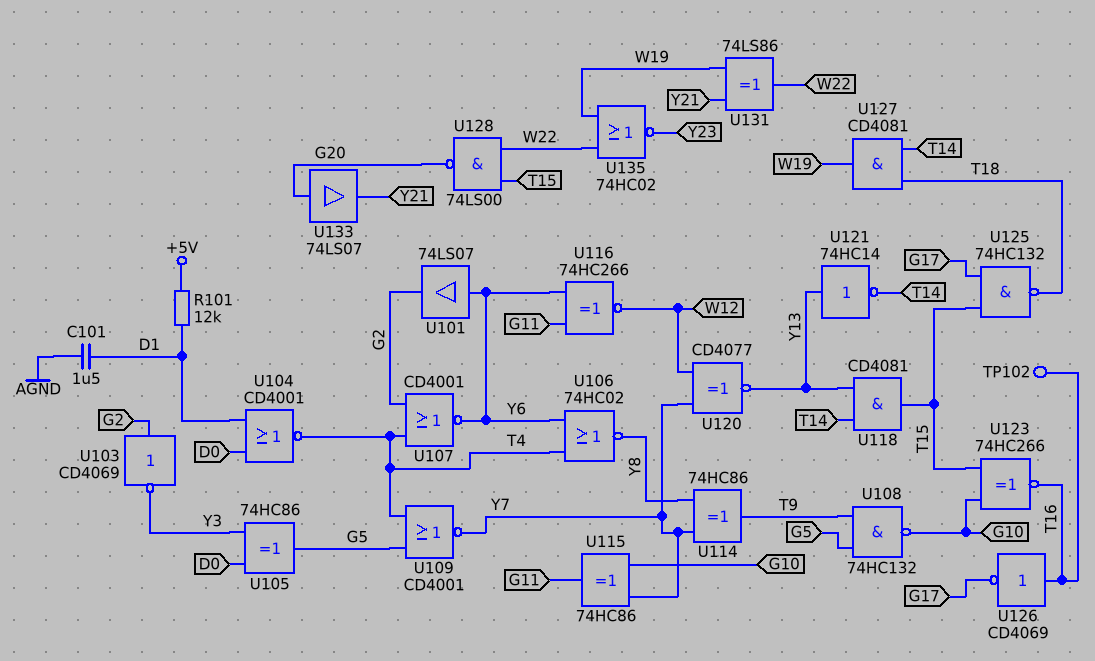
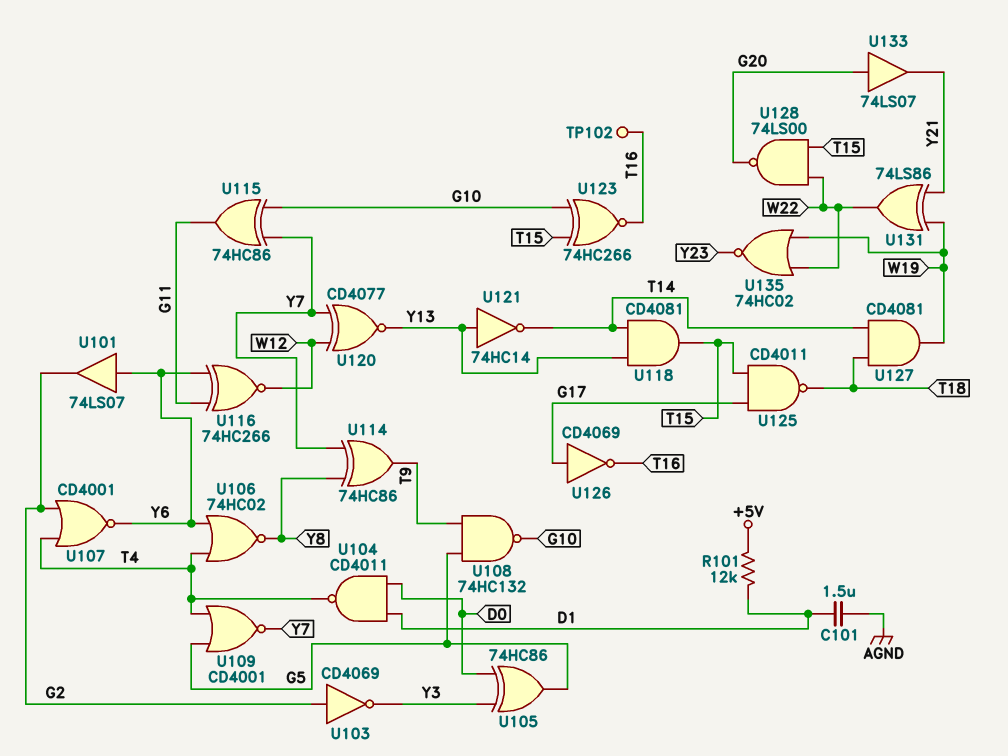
U104: NOR CD4001 (in D0, in D1, out T4) -> NAND CD4011 (in D0, in D1, out T4)
U125: NAND 74HC132 (in G17, in T15, out T18) -> NAND CD4011 (in G17, in T15, out T18)
U126: NOT CD4069 (in T16, out G17) -> NOT CD4069 (in G17, out T16)

